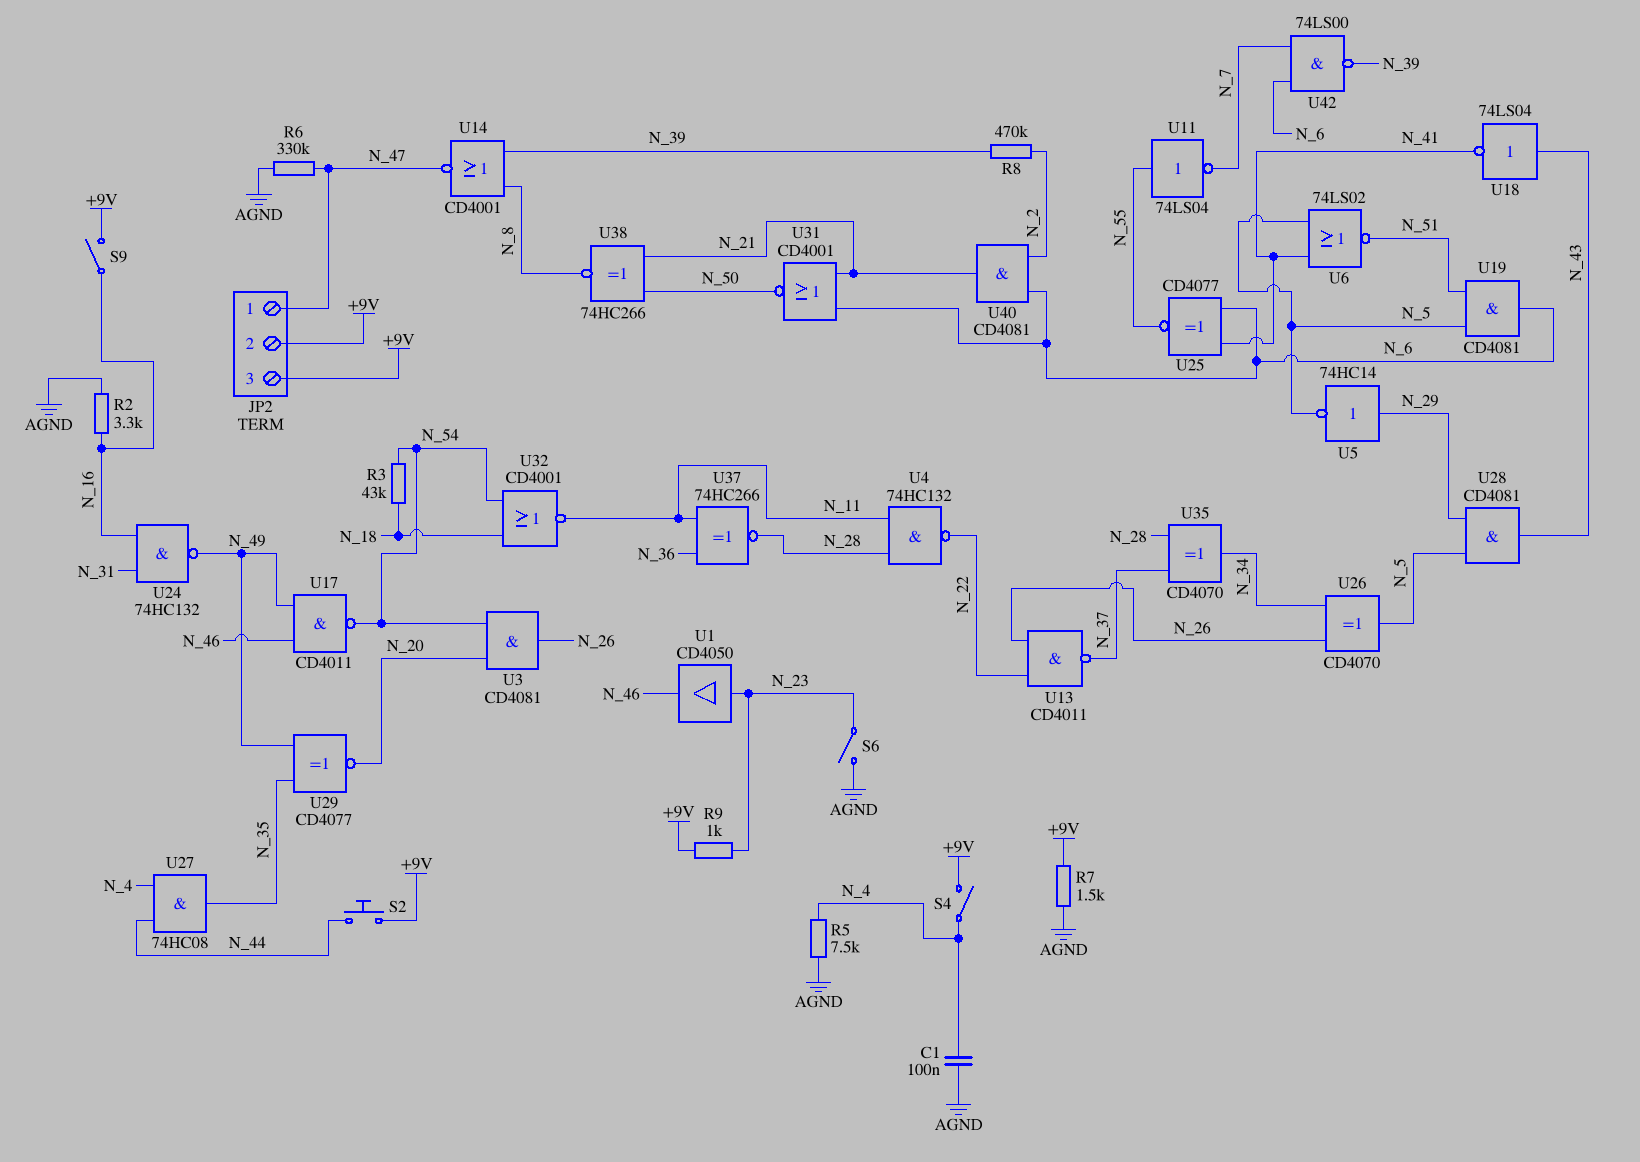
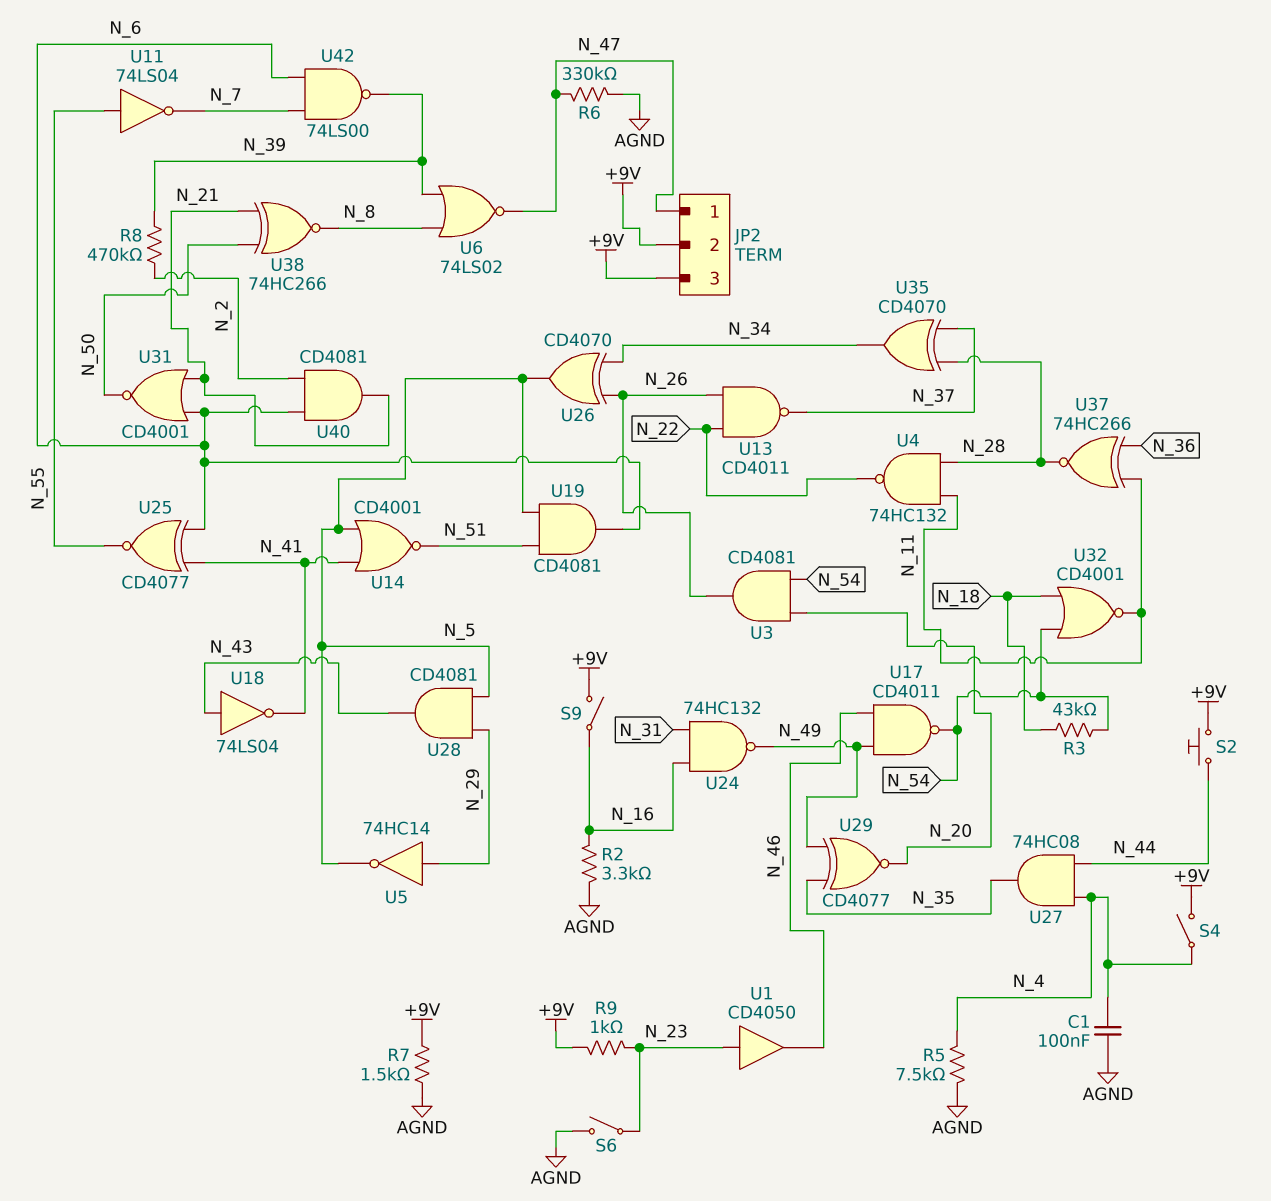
U6: NOR 74LS02 (in N_5, in N_41, out N_51) -> NOR 74LS02 (in N_8, in N_39, out N_47)
U14: NOR CD4001 (in N_8, in N_39, out N_47) -> NOR CD4001 (in N_5, in N_41, out N_51)

